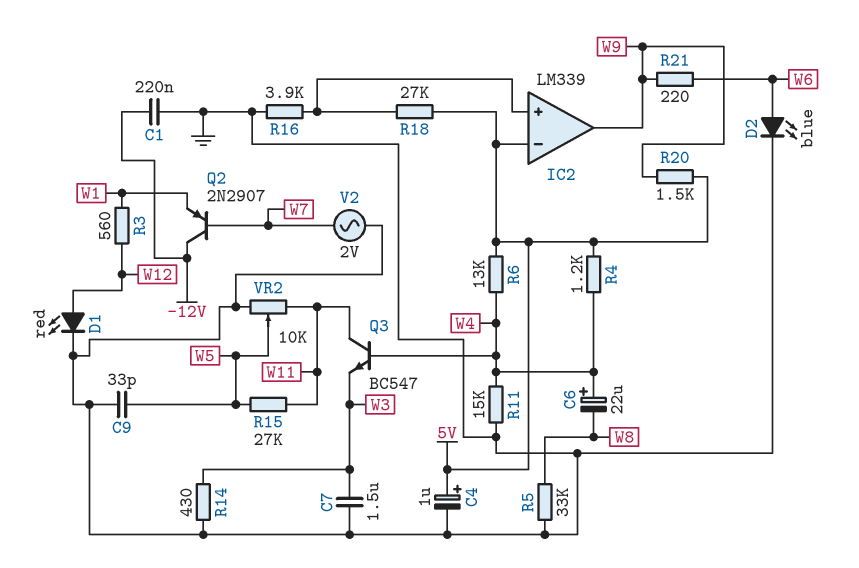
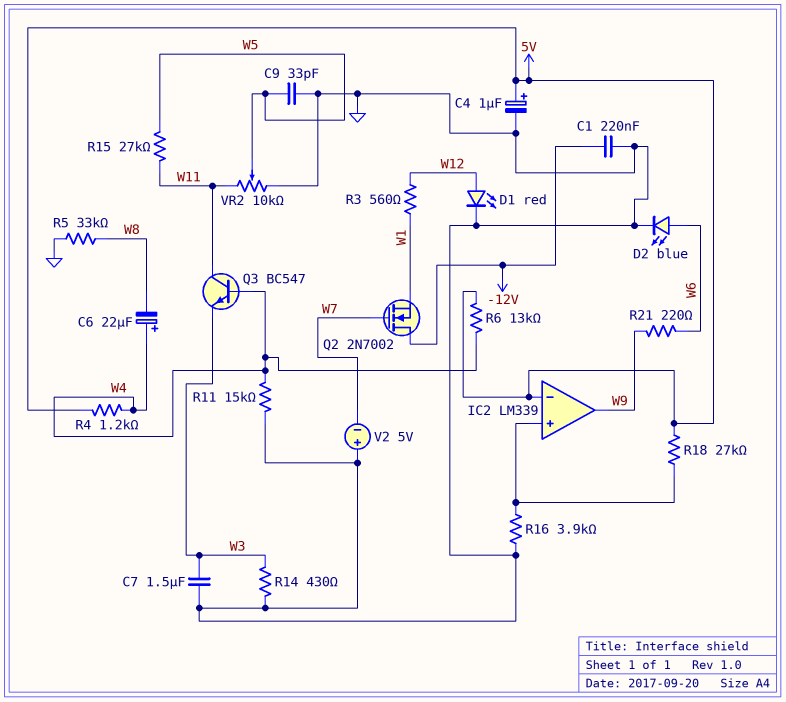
Q2: PNP 2N2907 (B W7, C -12V, E W1) -> NMOS 2N7002 (G W7, D -12V, S W1)
R20: 1.5k (5V, W9) -> none
V2: AC 2V (GND, W7) -> 5V (plus GND, minus W7)

